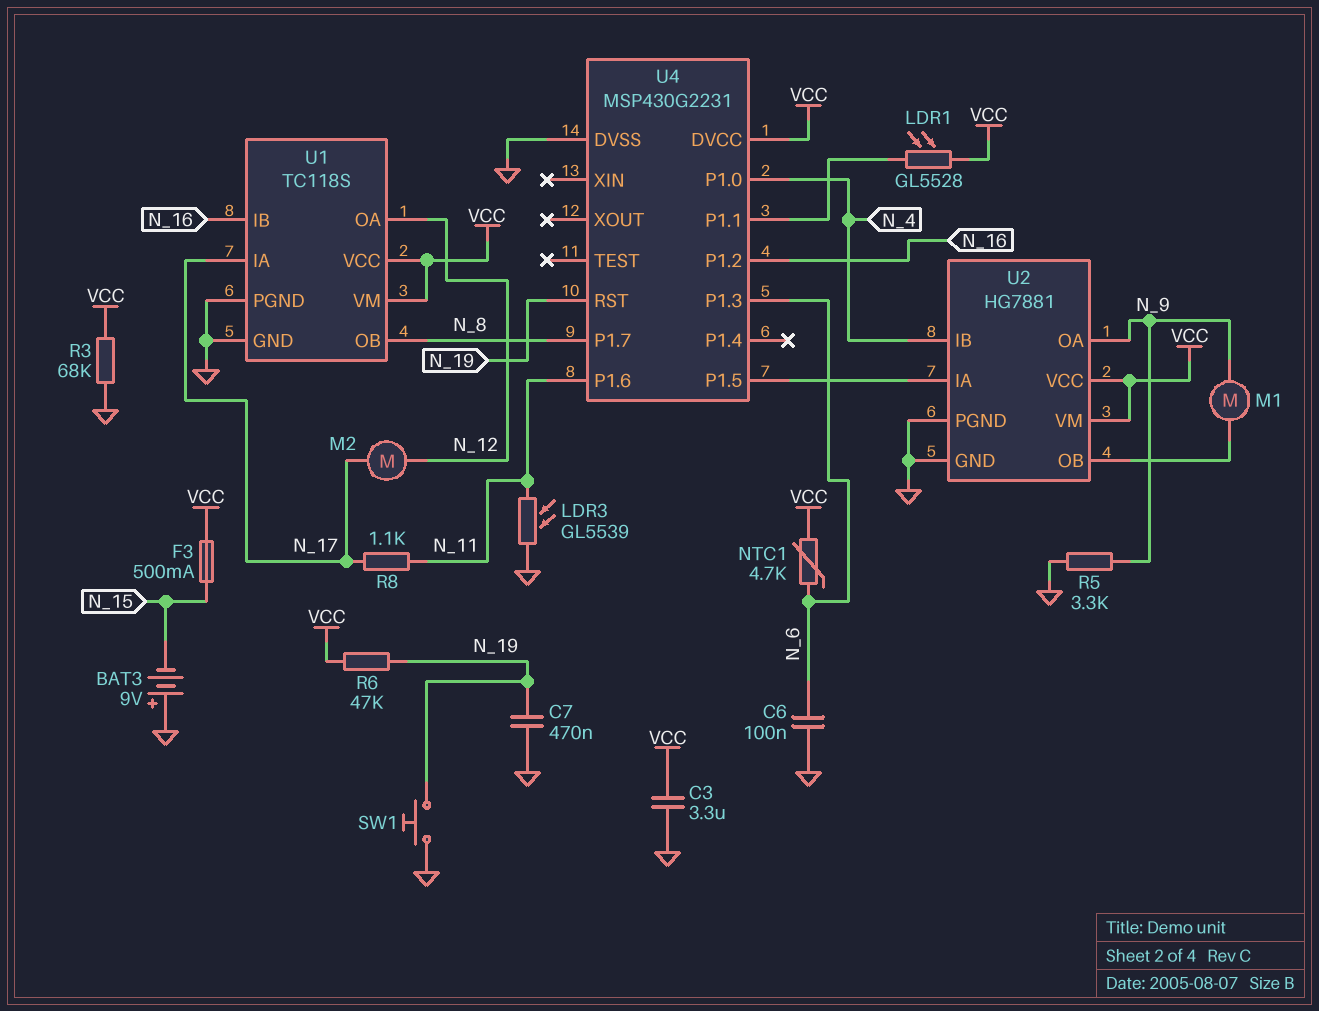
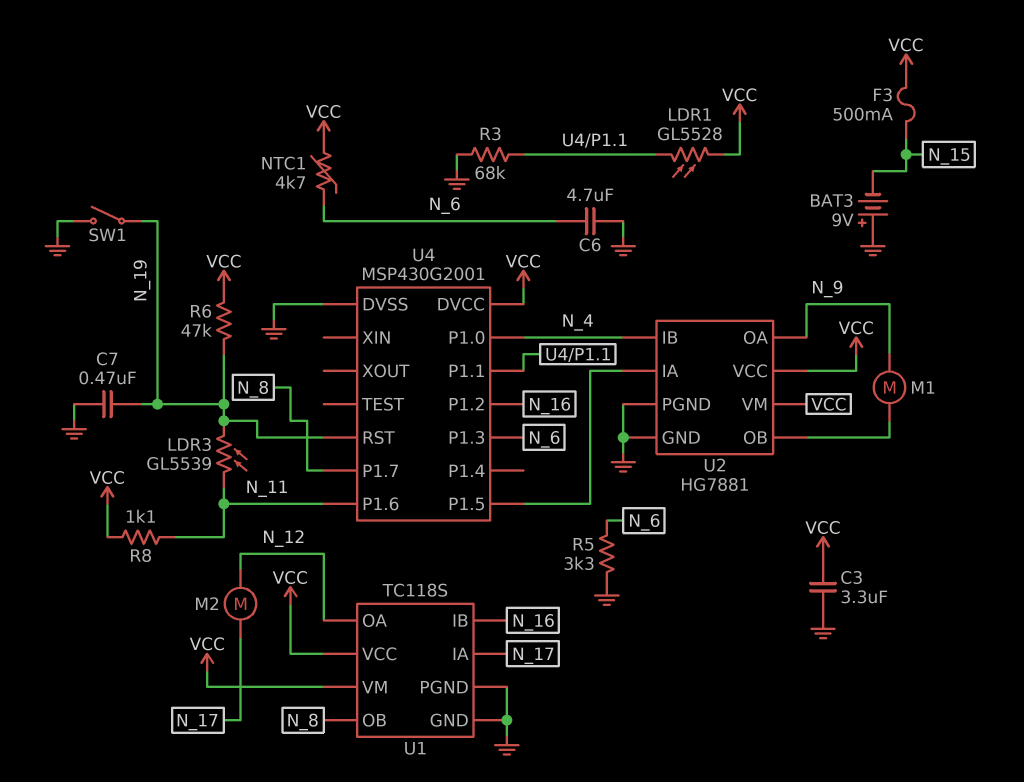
C6: 100nF (GND, N_6) -> 4.7uF (GND, N_6)
LDR3: GL5539 (GND, N_11) -> GL5539 (N_11, N_19)
R3: 68k (GND, VCC) -> 68k (GND, U4/P1.1)
R5: 3.3k (GND, N_9) -> 3.3k (GND, N_6)
R8: 1.1k (N_11, N_17) -> 1.1k (N_11, VCC)
SW1: button (GND, N_19) -> switch (GND, N_19)
U4: MSP430G2231 -> MSP430G2001

